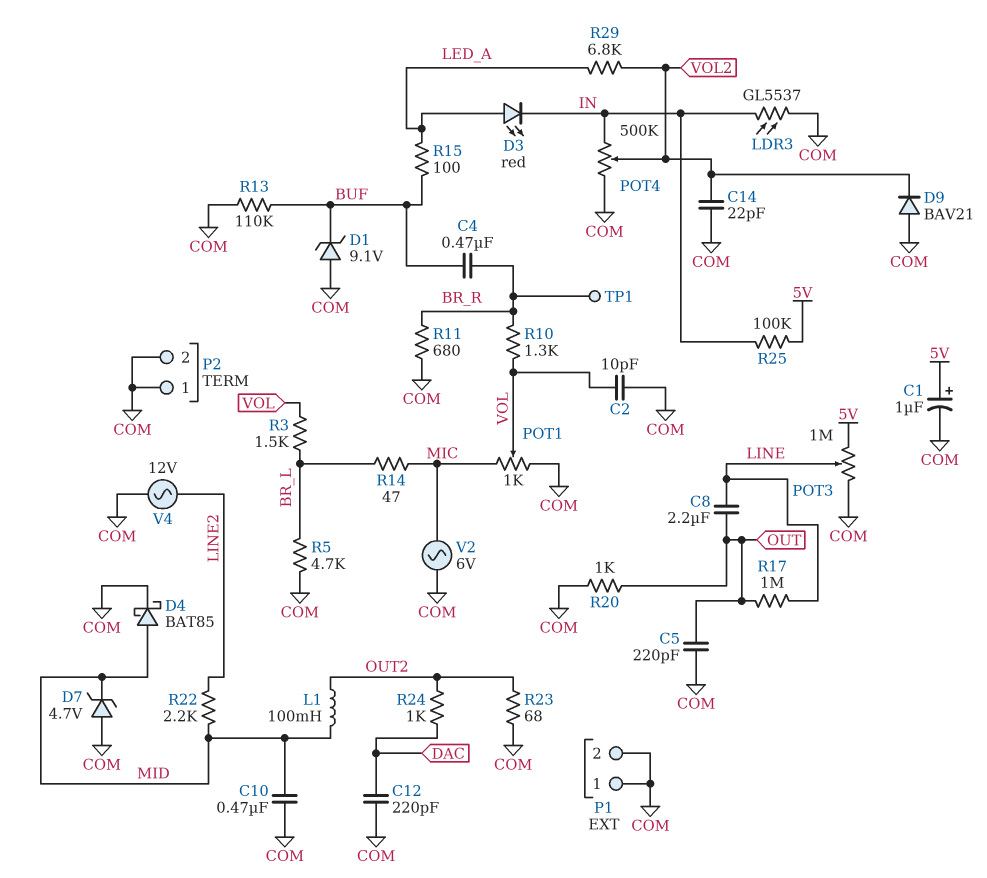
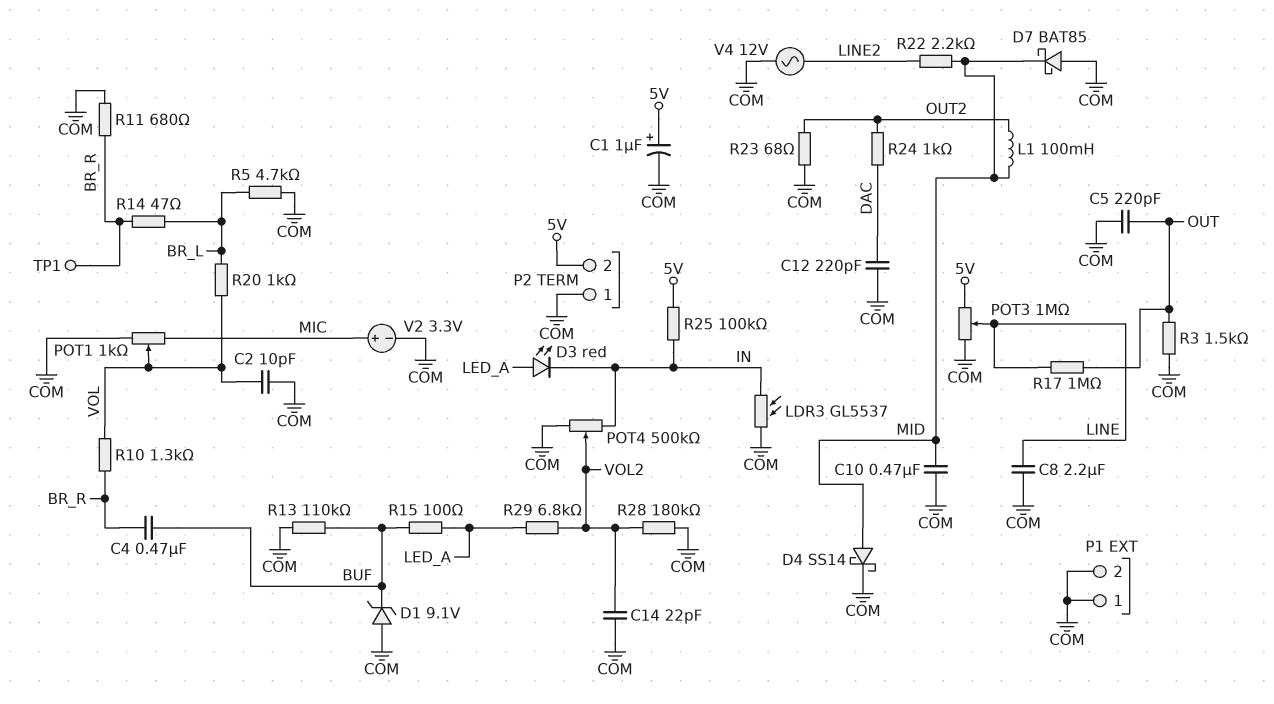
C8: 2.2uF (LINE, OUT) -> 2.2uF (COM, LINE)
D4: schottky BAT85 (A MID, K COM) -> schottky SS14 (A MID, K COM)
D7: zener 4.7V (A COM, K MID) -> schottky BAT85 (A COM, K MID)
D9: diode BAV21 (A COM, K VOL2) -> none
P2 pin 2: COM -> 5V
R3: 1.5k (BR_L, VOL) -> 1.5k (COM, OUT)
R14: 47 (BR_L, MIC) -> 47 (BR_L, BR_R)
R20: 1k (COM, OUT) -> 1k (BR_L, VOL)
R28: none -> 180k (COM, VOL2)
V2: AC 6V (COM, MIC) -> 3.3V (plus MIC, minus COM)

